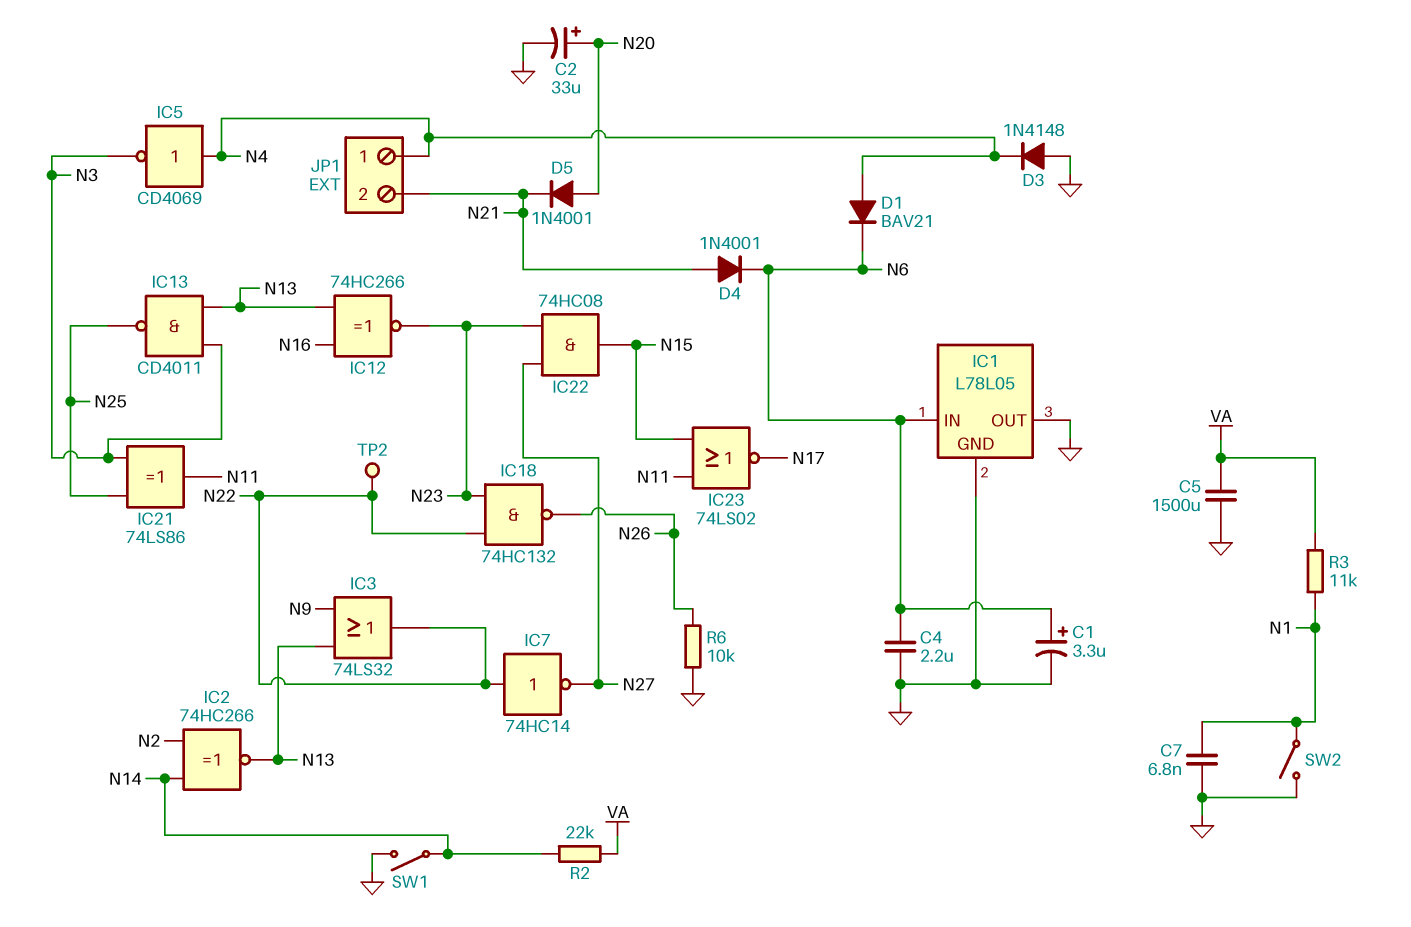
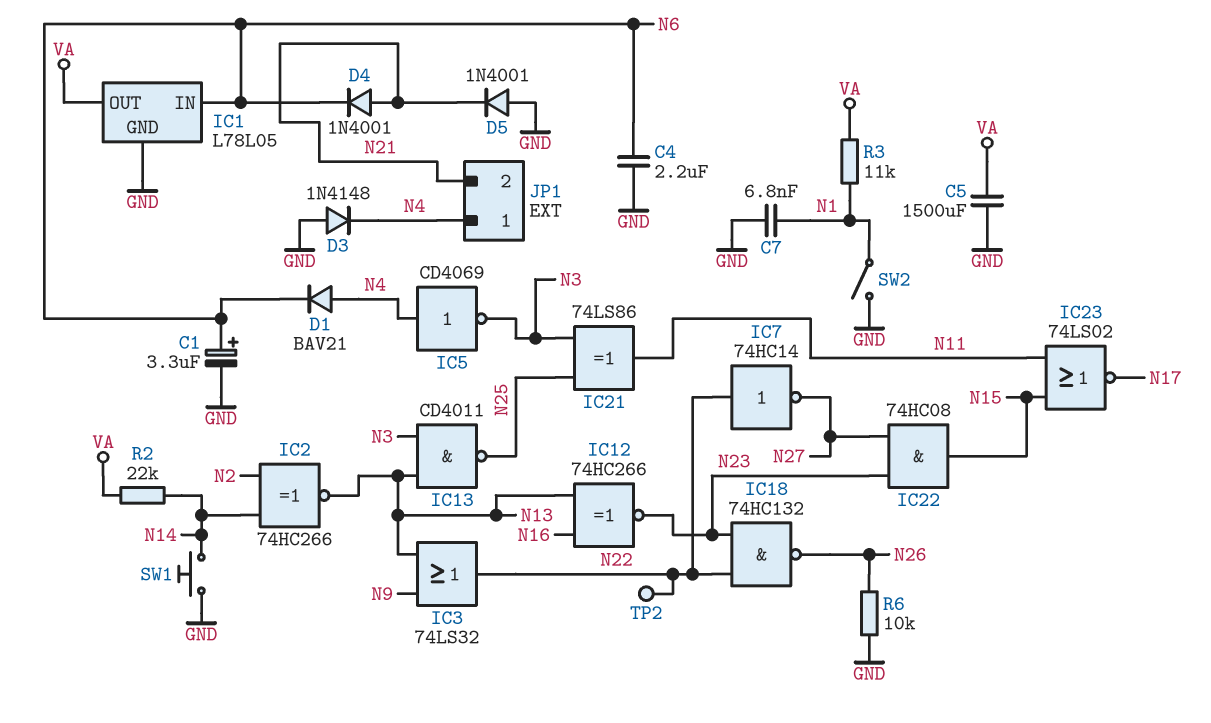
C2: 33uF (plus N20, minus GND) -> none
D5: diode 1N4001 (A N20, K N21) -> diode 1N4001 (A GND, K N21)
IC1 pin OUT: GND -> VA
SW1: switch (GND, N14) -> button (GND, N14)

